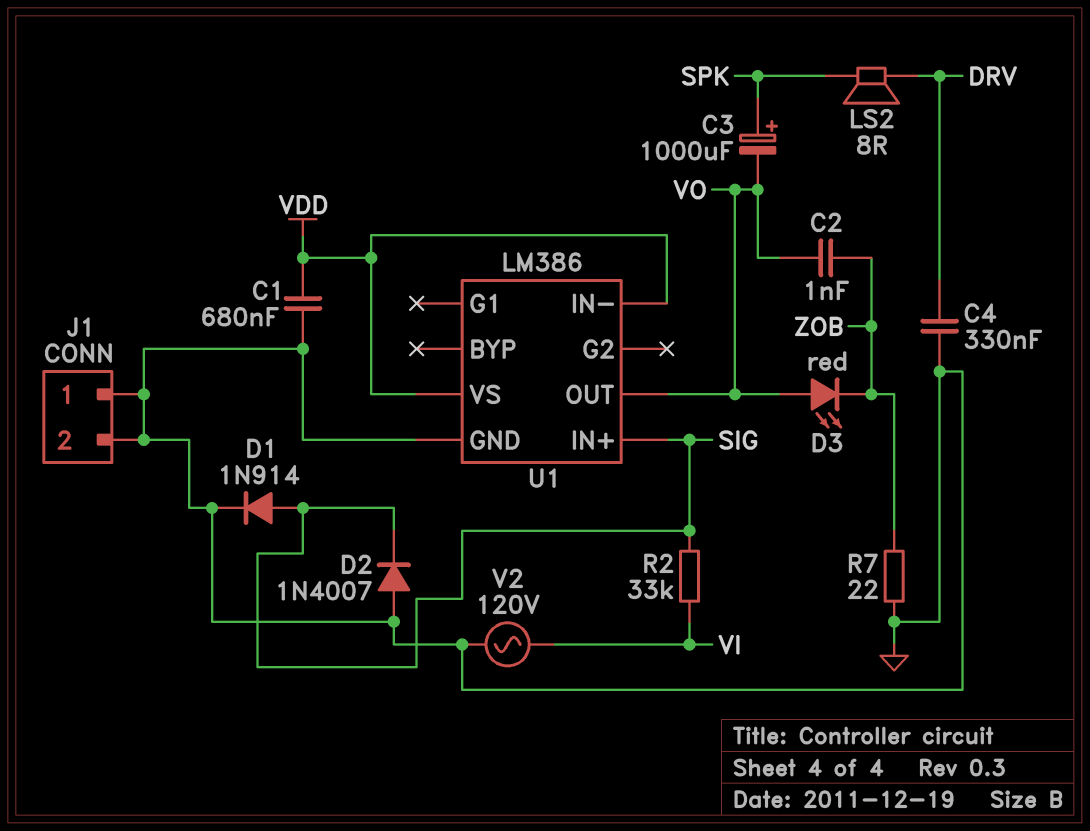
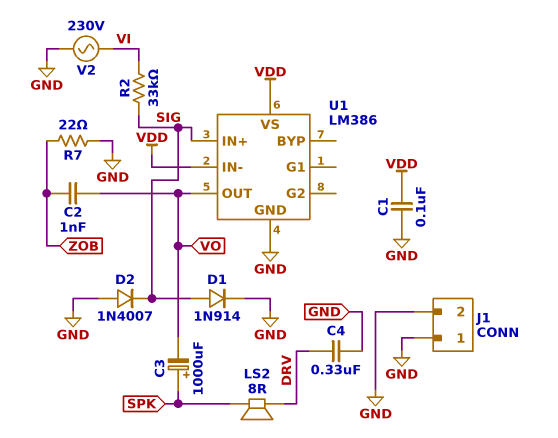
C1: 680nF (GND, VDD) -> 100nF (GND, VDD)
D3: LED red (A VO, K ZOB) -> none
V2: AC 120V (GND, VI) -> AC 230V (GND, VI)

